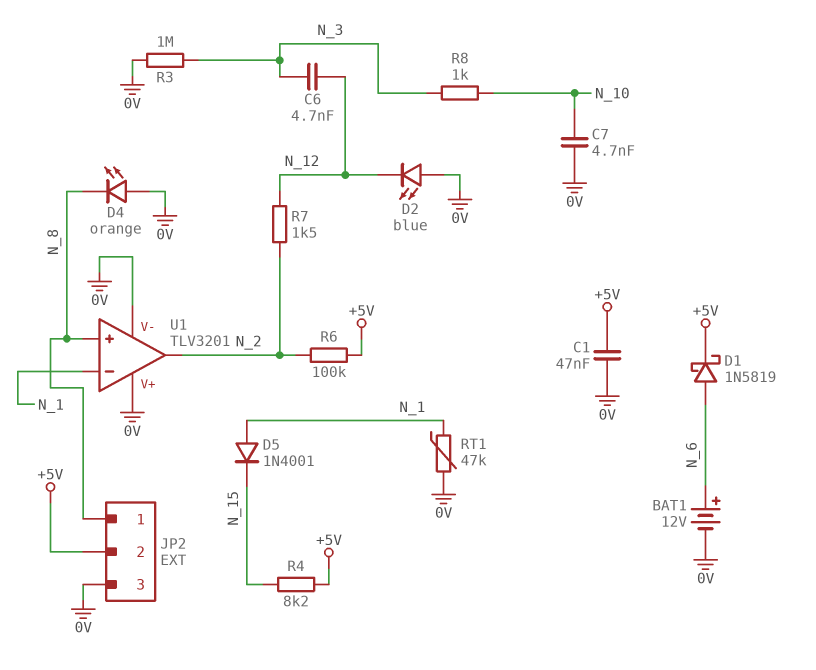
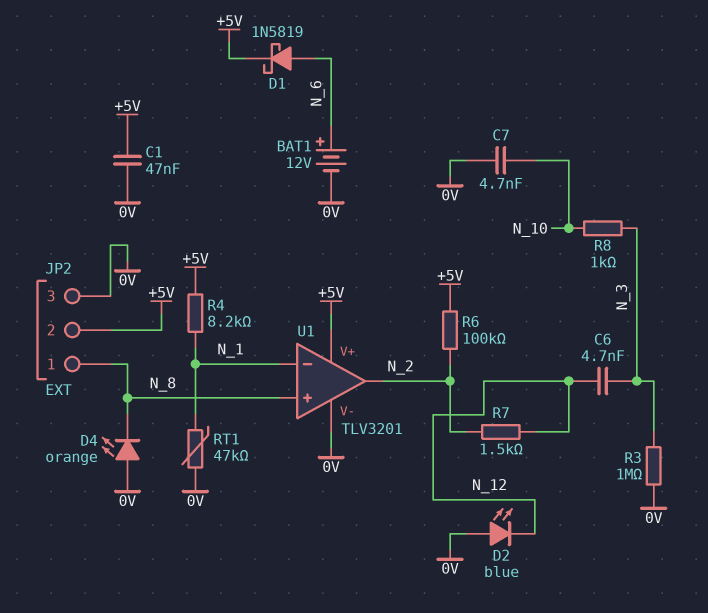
D5: diode 1N4001 (A N_1, K N_15) -> none
R4: 8.2k (+5V, N_15) -> 8.2k (+5V, N_1)
U1 pin V+: 0V -> +5V

